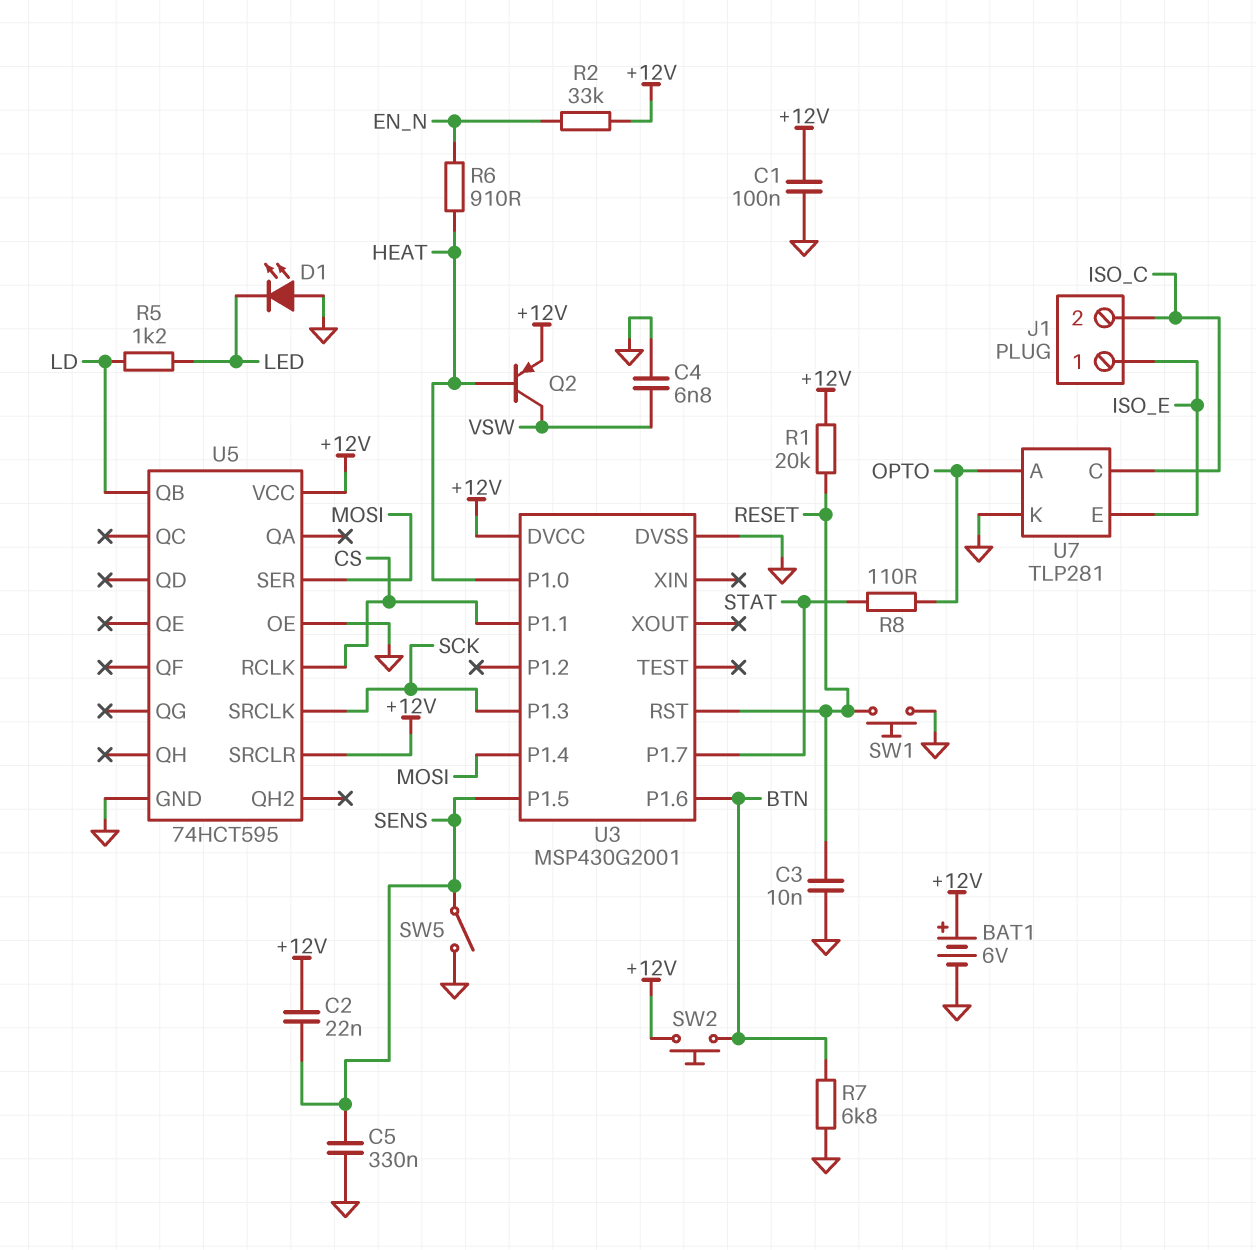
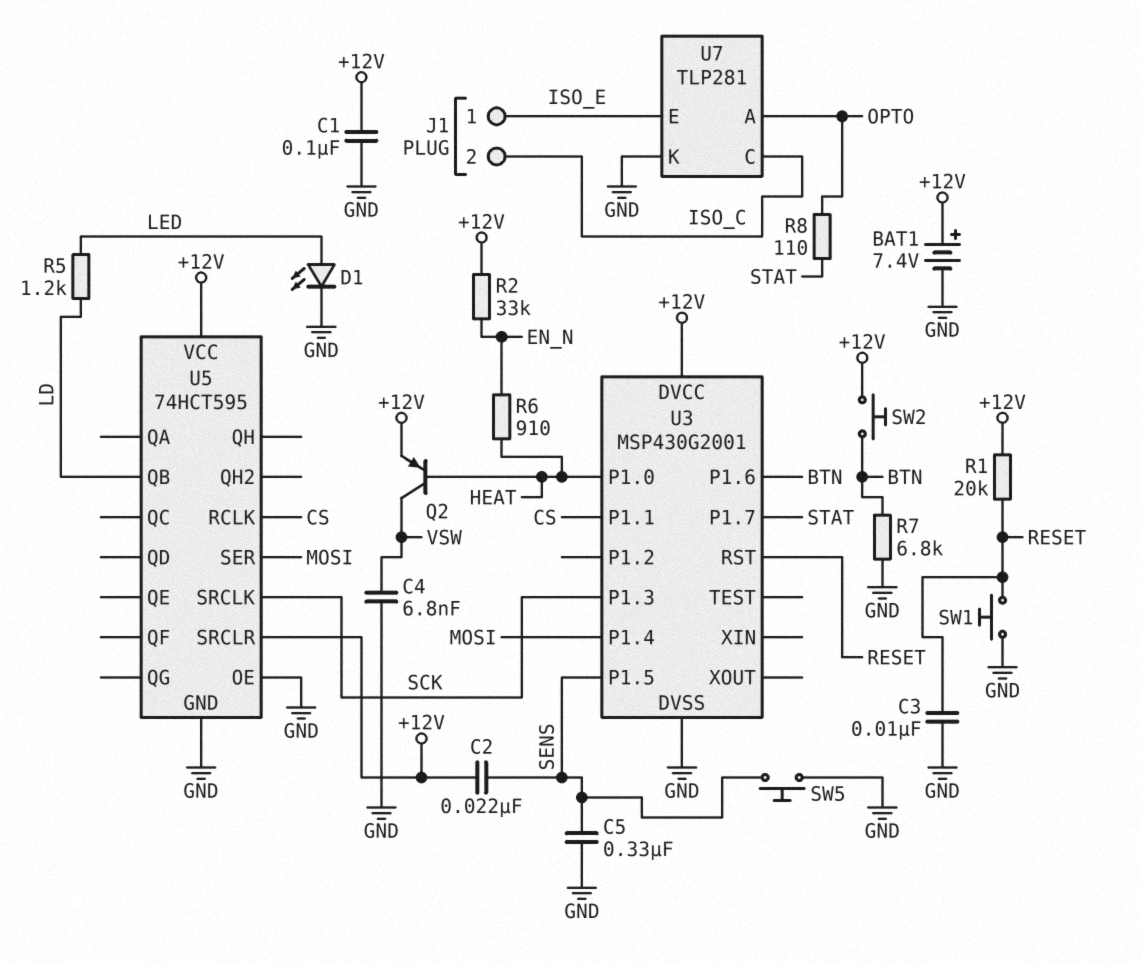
BAT1: 6V (plus +12V, minus GND) -> 7.4V (plus +12V, minus GND)
D1: LED (A GND, K LED) -> LED (A LED, K GND)
SW5: switch (GND, SENS) -> button (GND, SENS)

